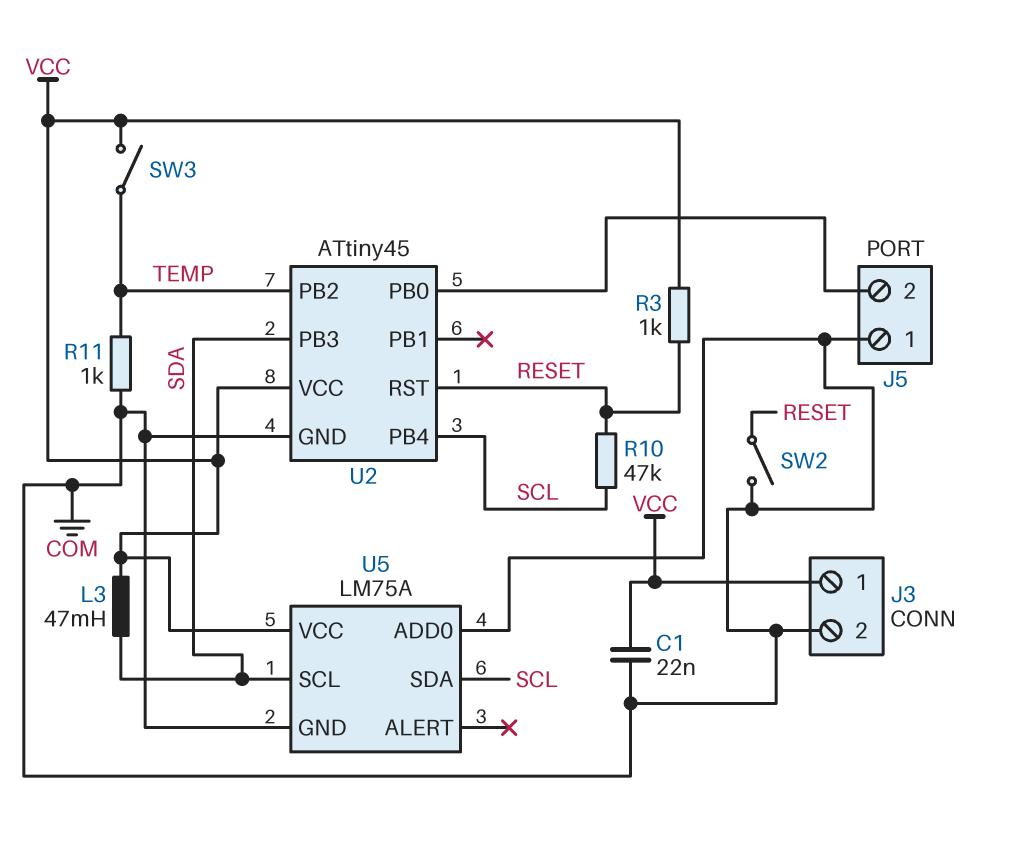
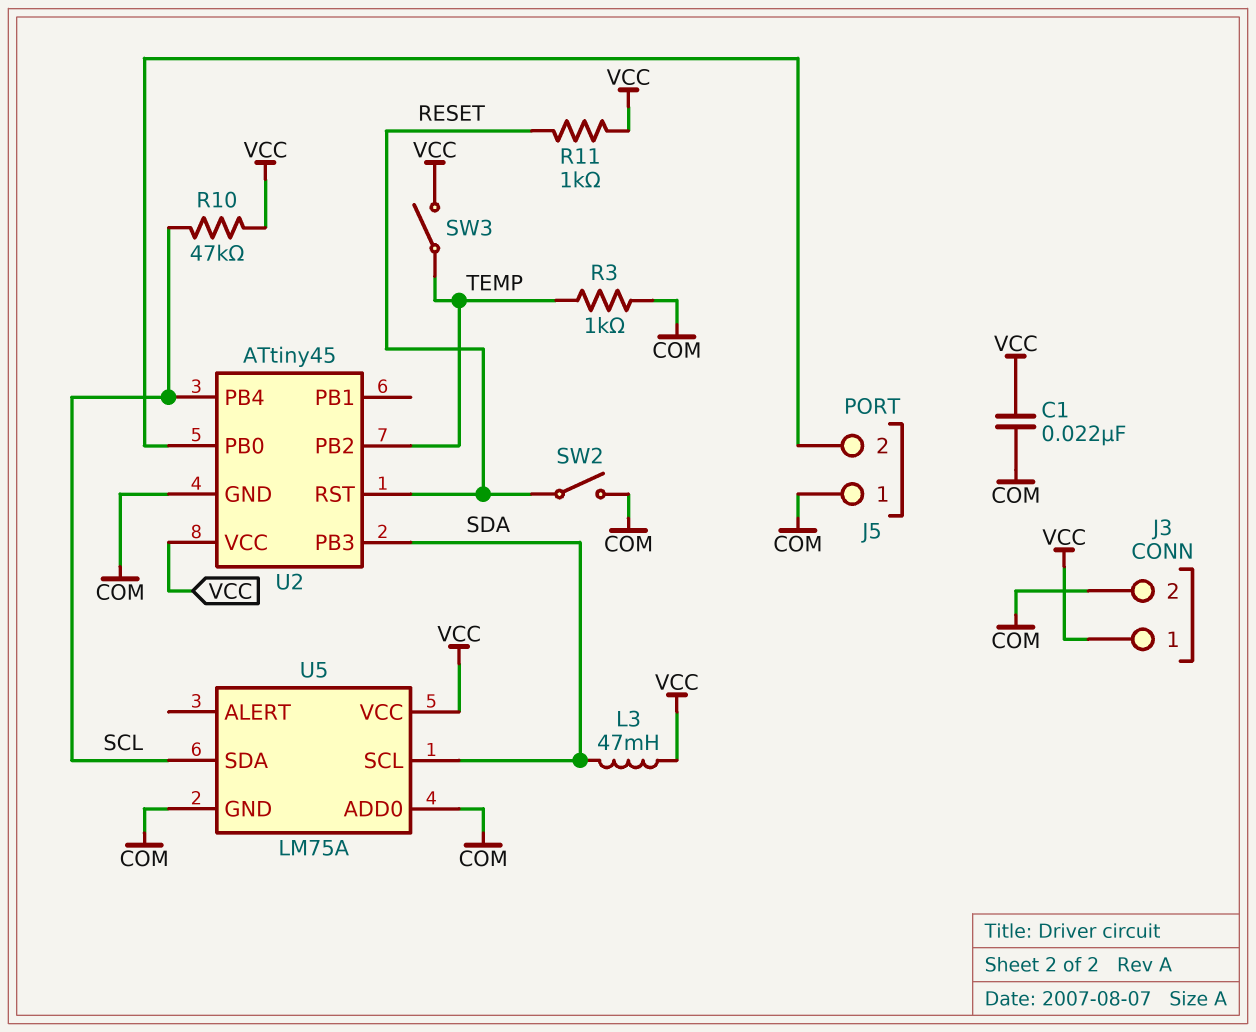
R3: 1k (RESET, VCC) -> 1k (COM, TEMP)
R10: 47k (RESET, SCL) -> 47k (SCL, VCC)
R11: 1k (COM, TEMP) -> 1k (RESET, VCC)

